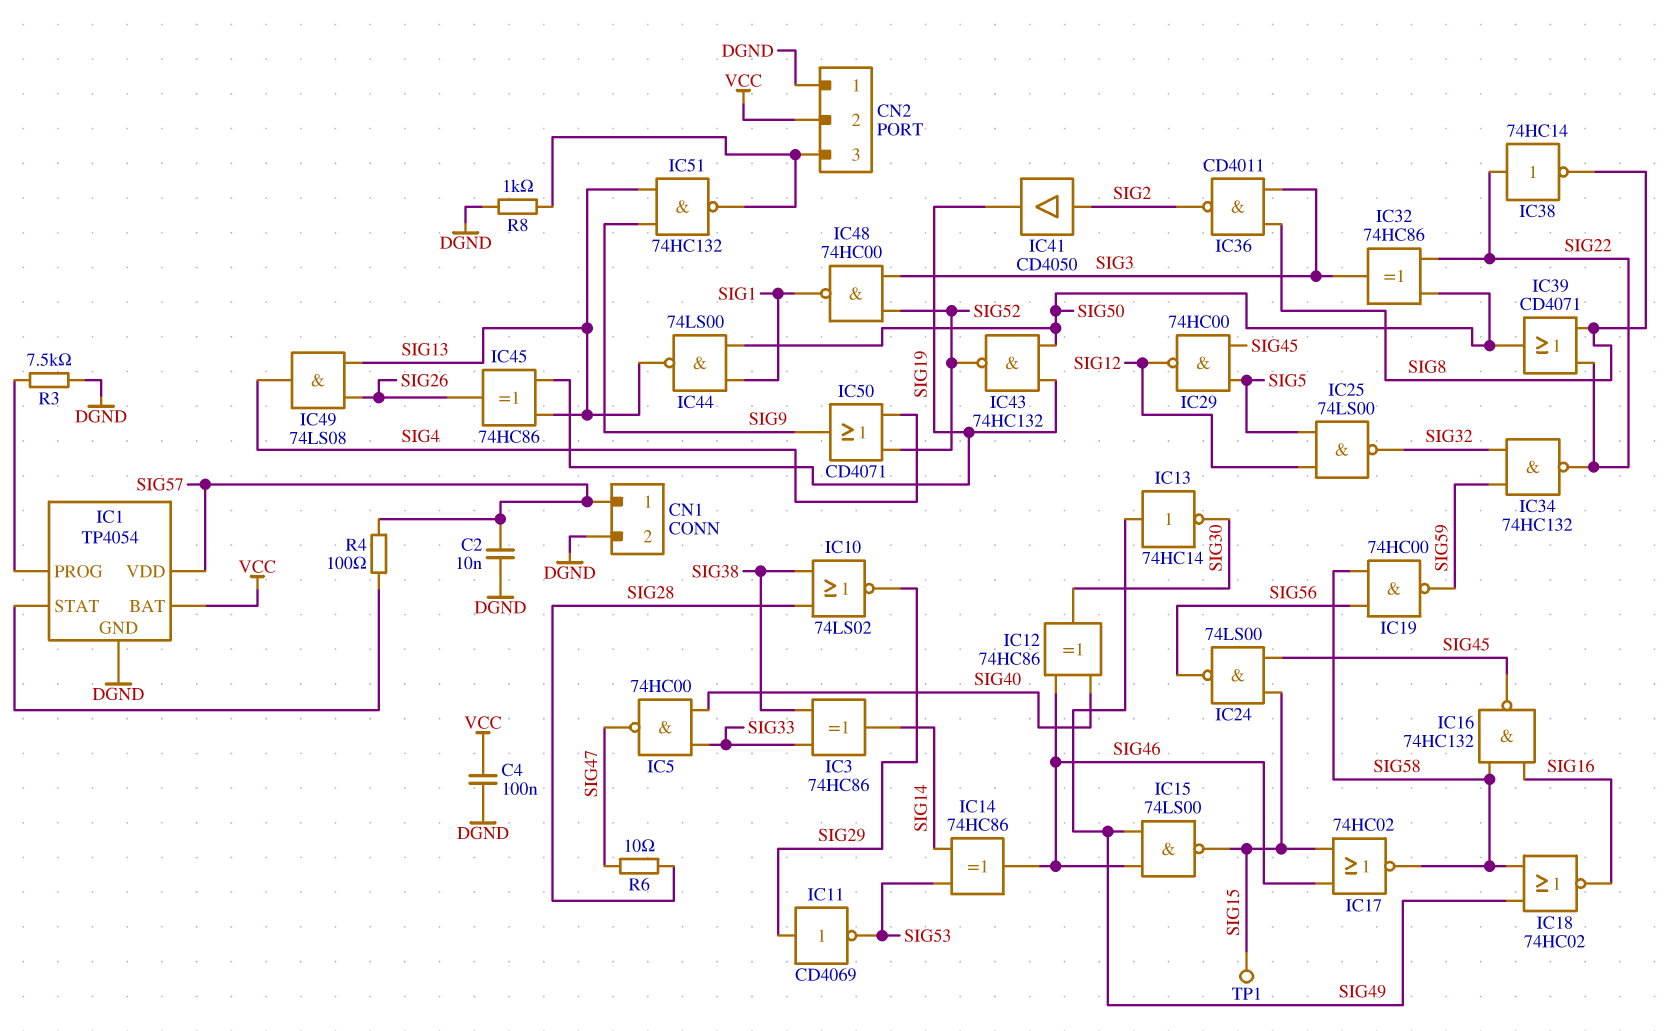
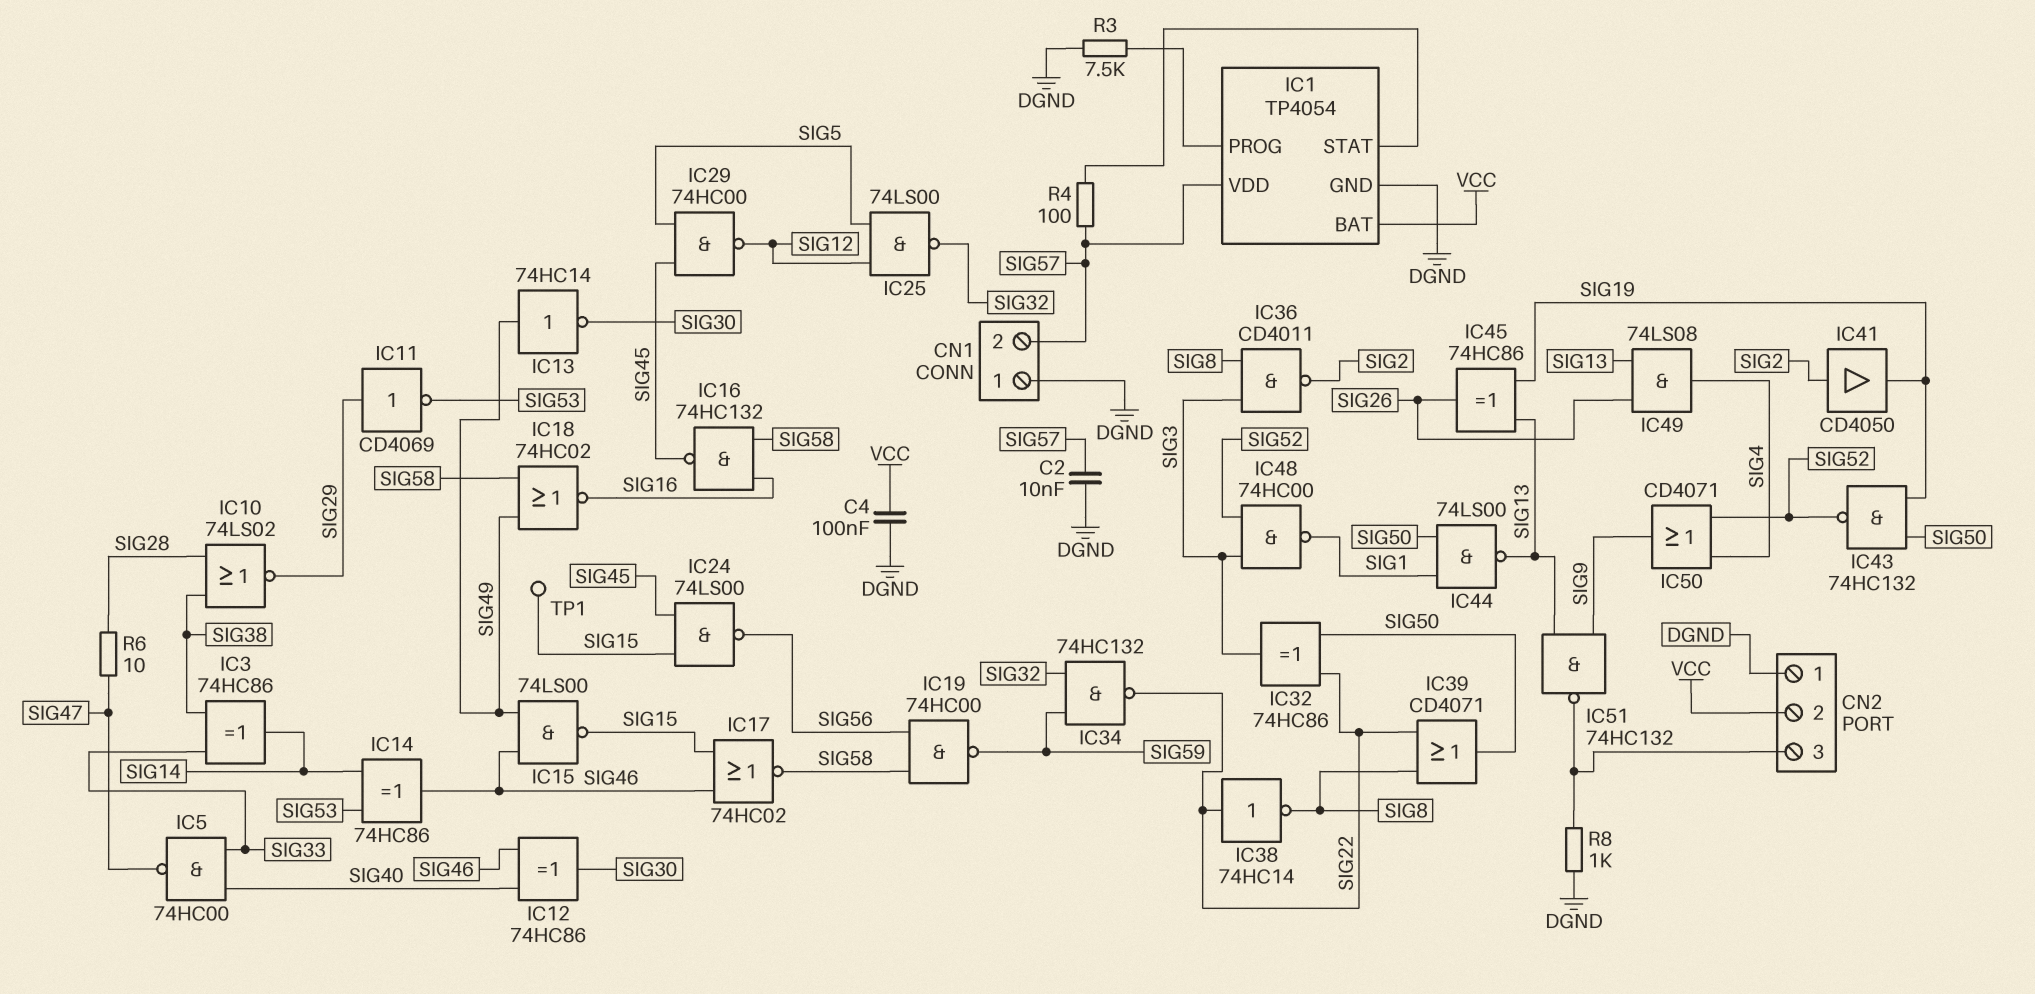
CN1 pin 1: SIG57 -> DGND
CN1 pin 2: DGND -> SIG57

